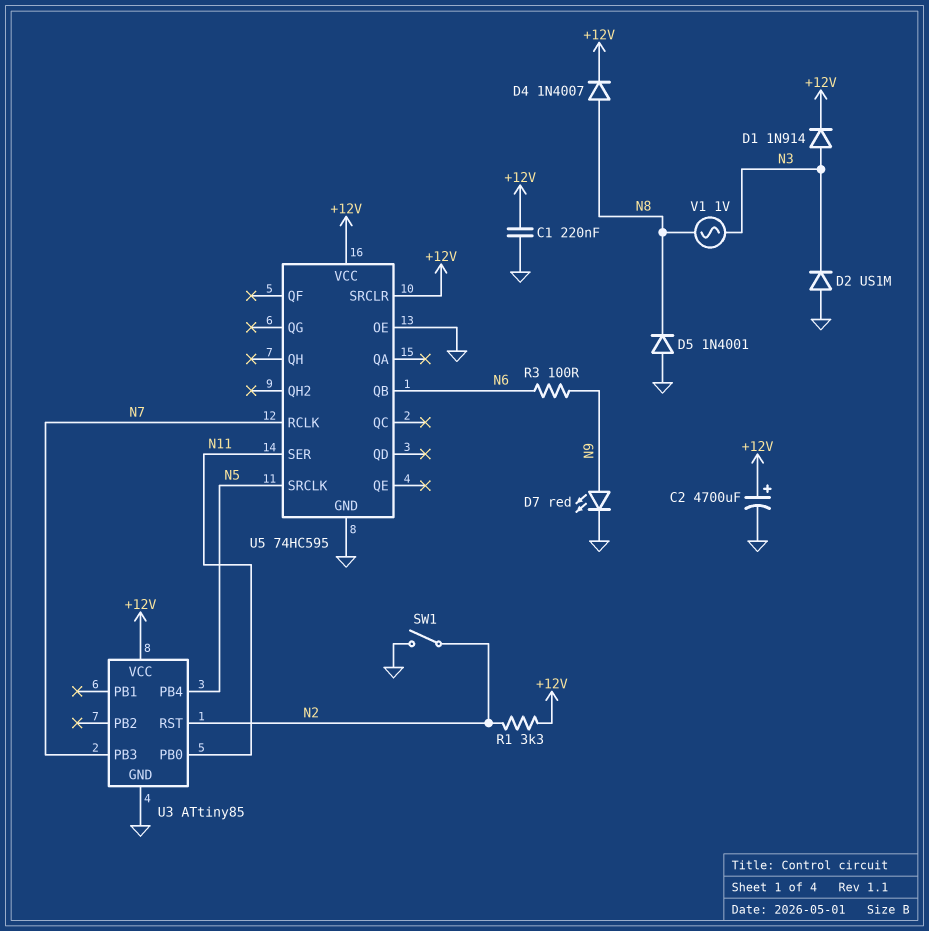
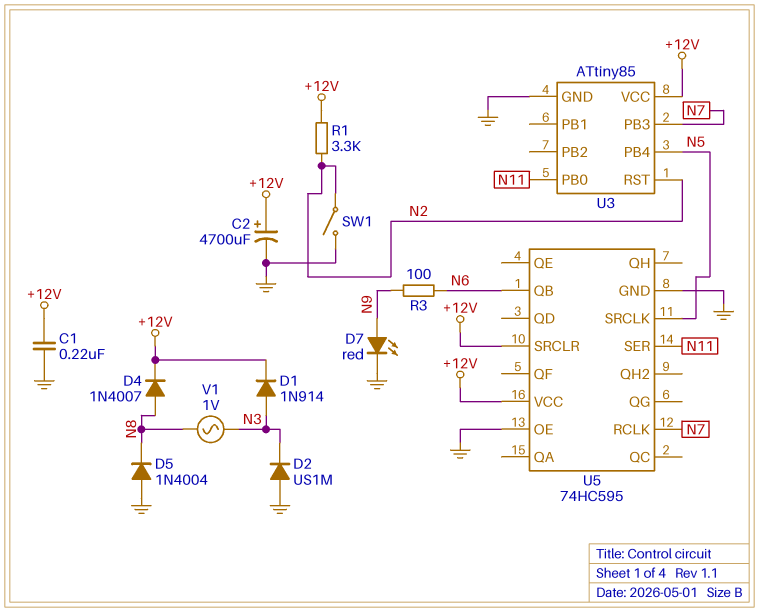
D5: diode 1N4001 (A GND, K N8) -> diode 1N4004 (A GND, K N8)

